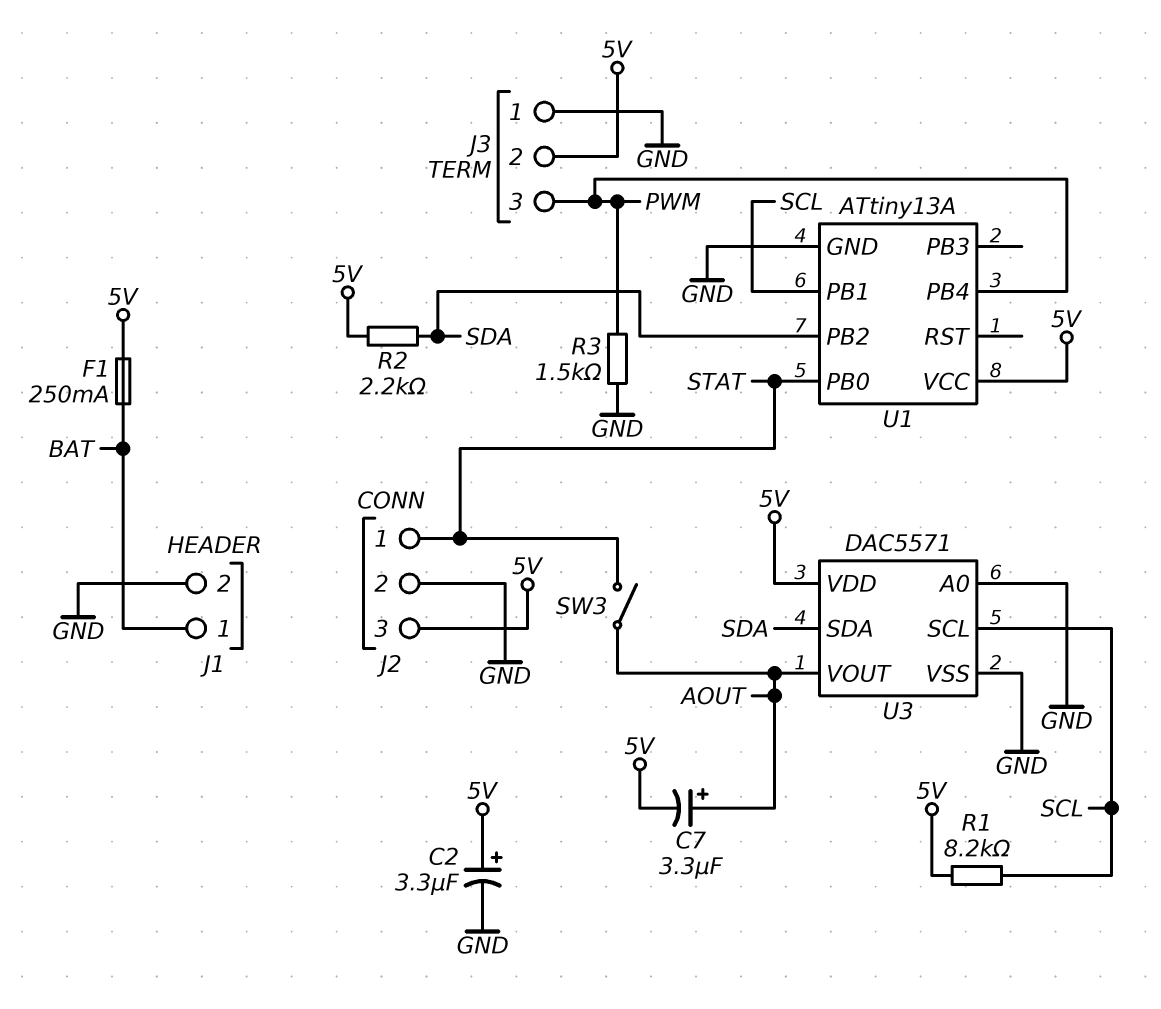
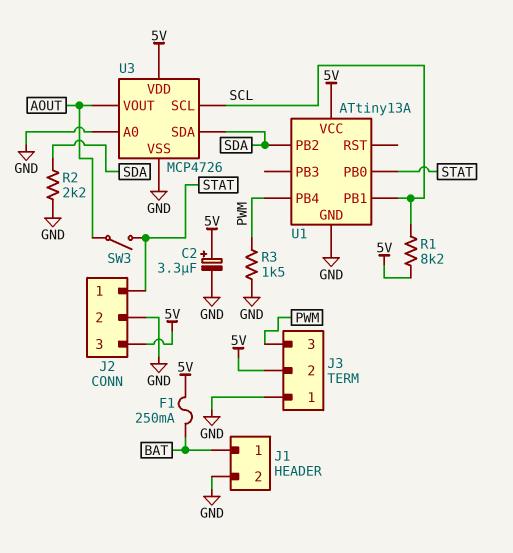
C7: 3.3uF (plus AOUT, minus 5V) -> none
R2: 2.2k (5V, SDA) -> 2.2k (GND, SDA)
U3: DAC5571 -> MCP4726

